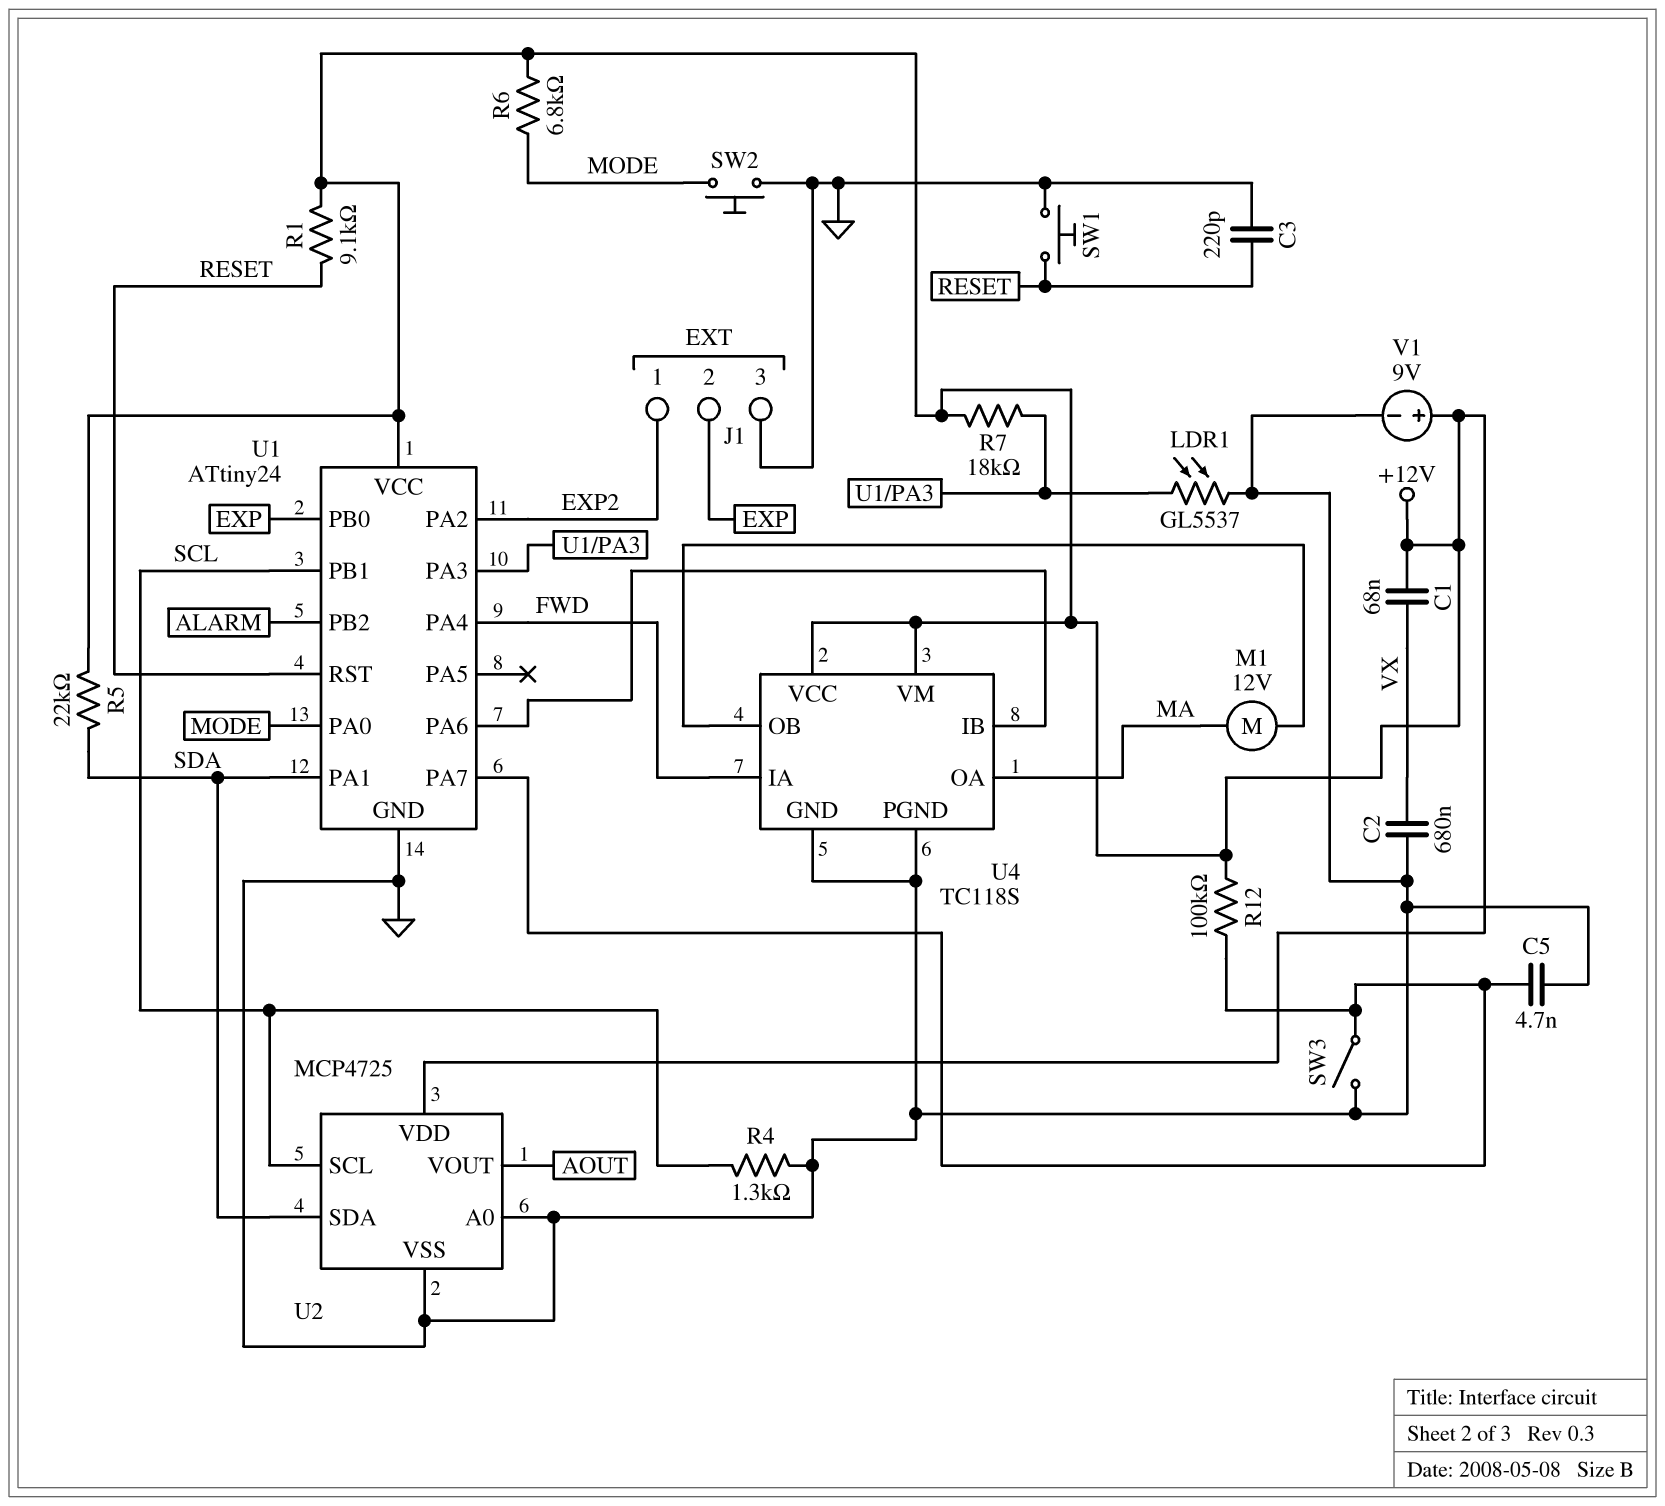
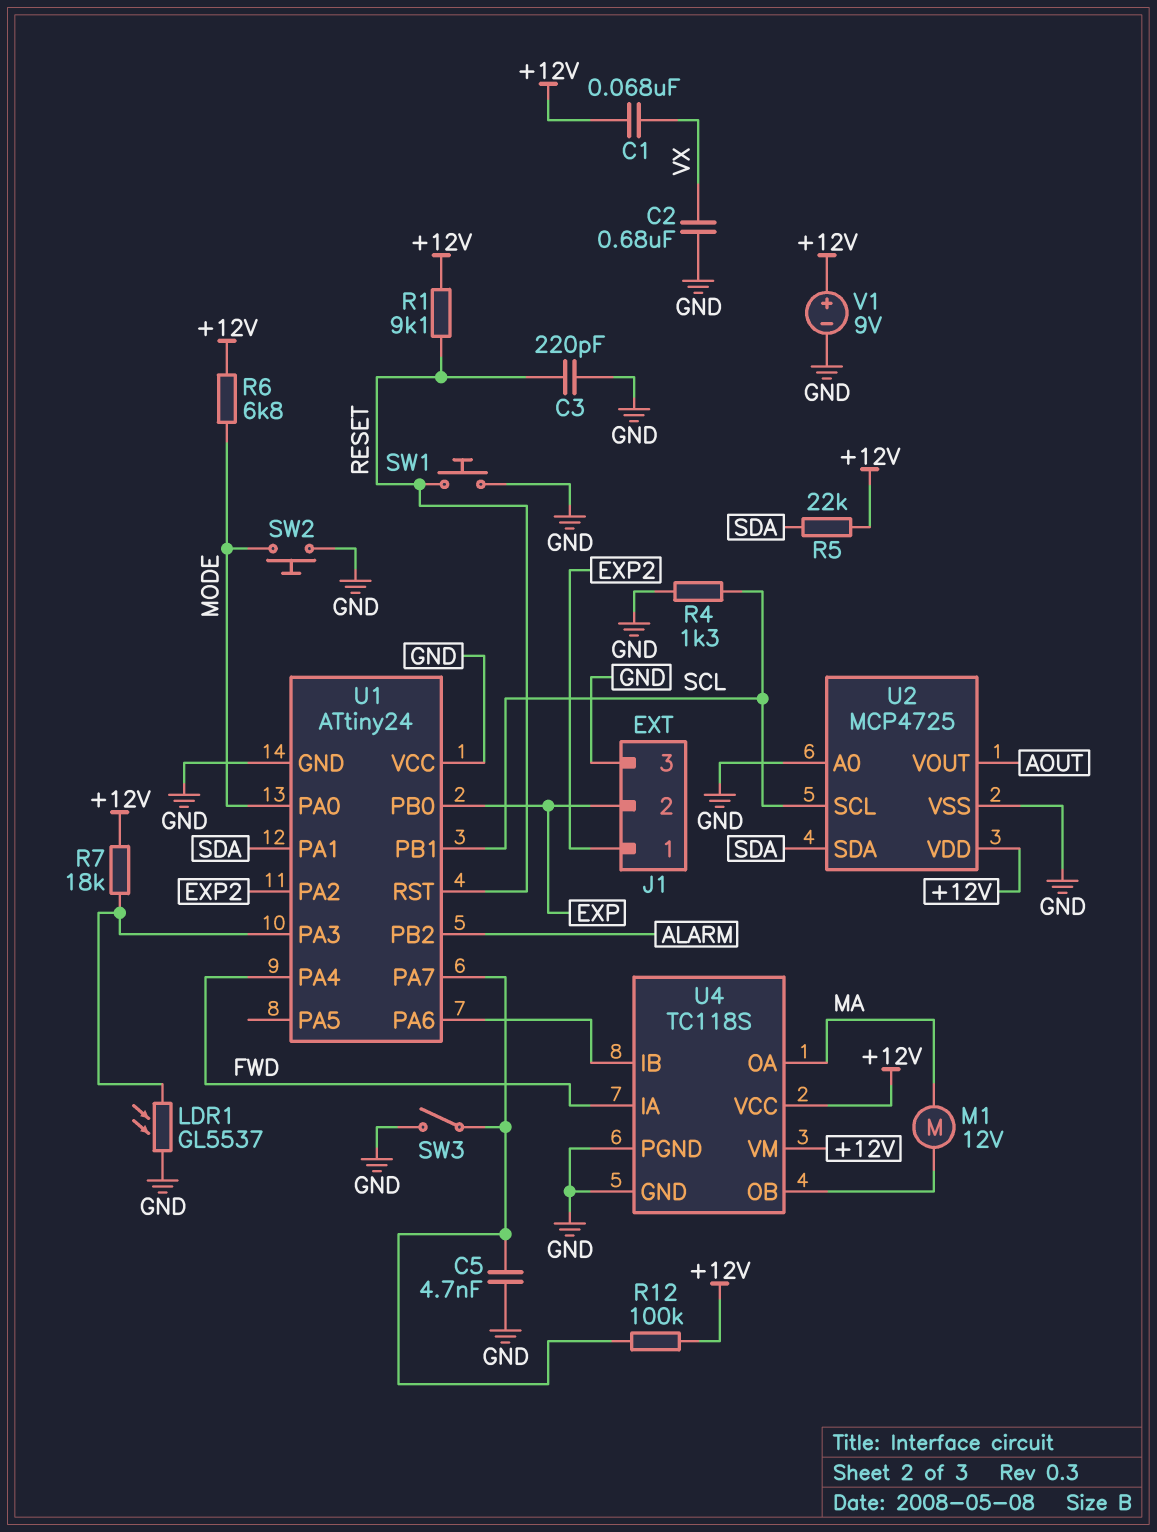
U1 pin VCC: +12V -> GND

